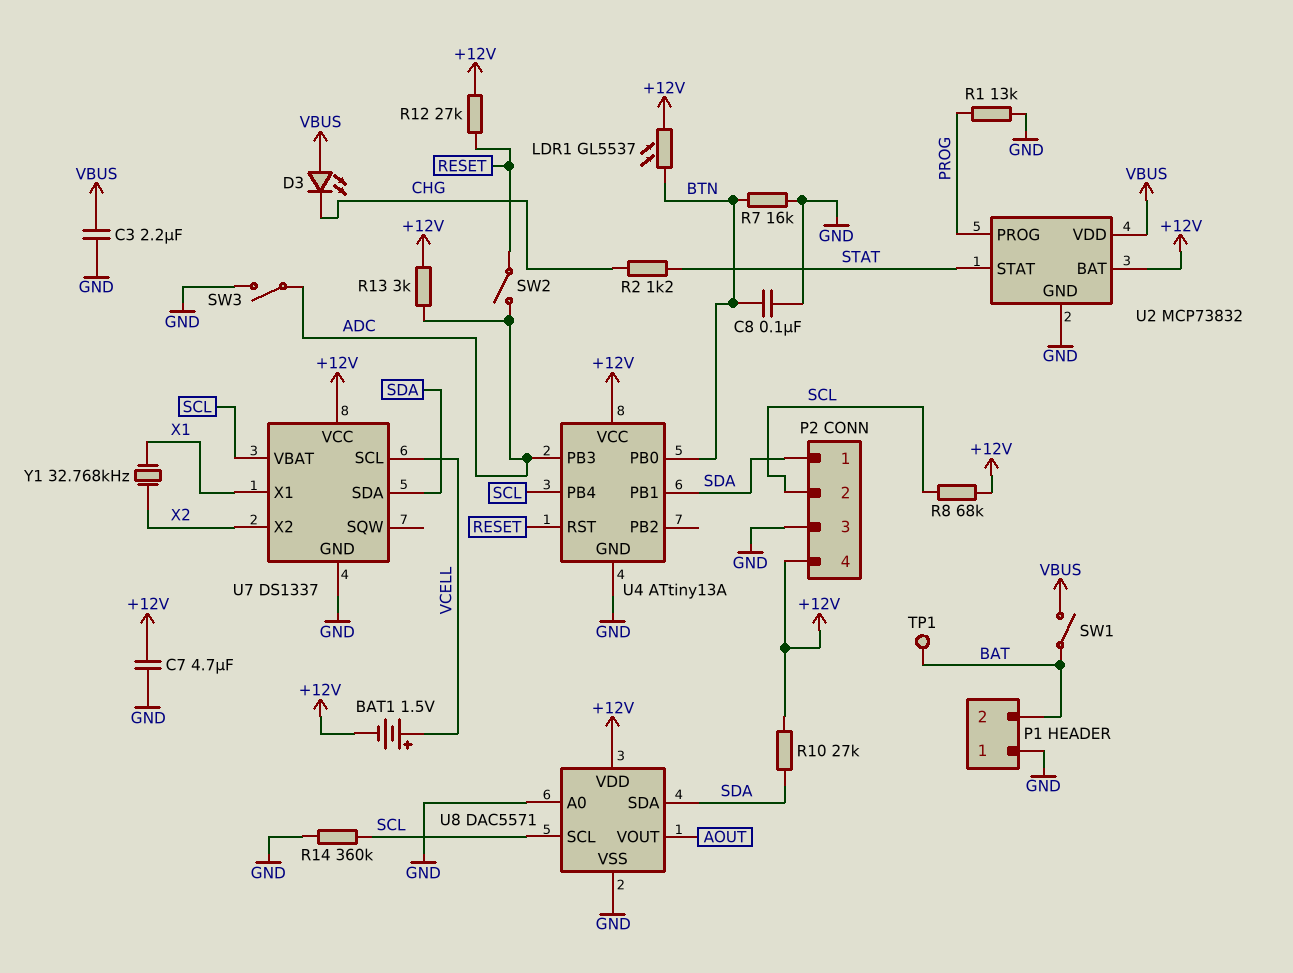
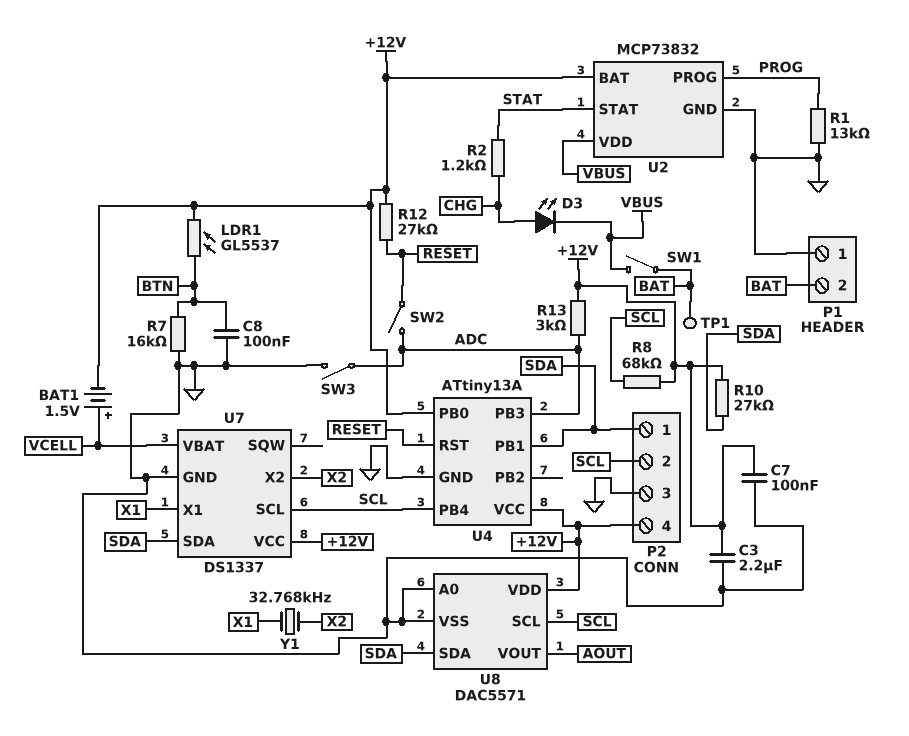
C3: 2.2uF (GND, VBUS) -> 2.2uF (+12V, GND)
C7: 4.7uF (+12V, GND) -> 100nF (+12V, GND)
D3: LED (A VBUS, K CHG) -> LED (A CHG, K VBUS)
R14: 360k (GND, SCL) -> none
U4 pin PB0: BTN -> +12V
U7 pin SCL: VCELL -> SCL
U7 pin VBAT: SCL -> VCELL

